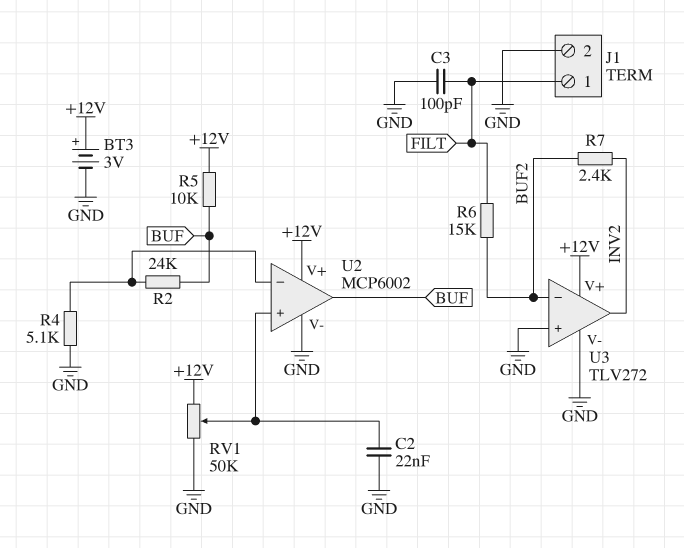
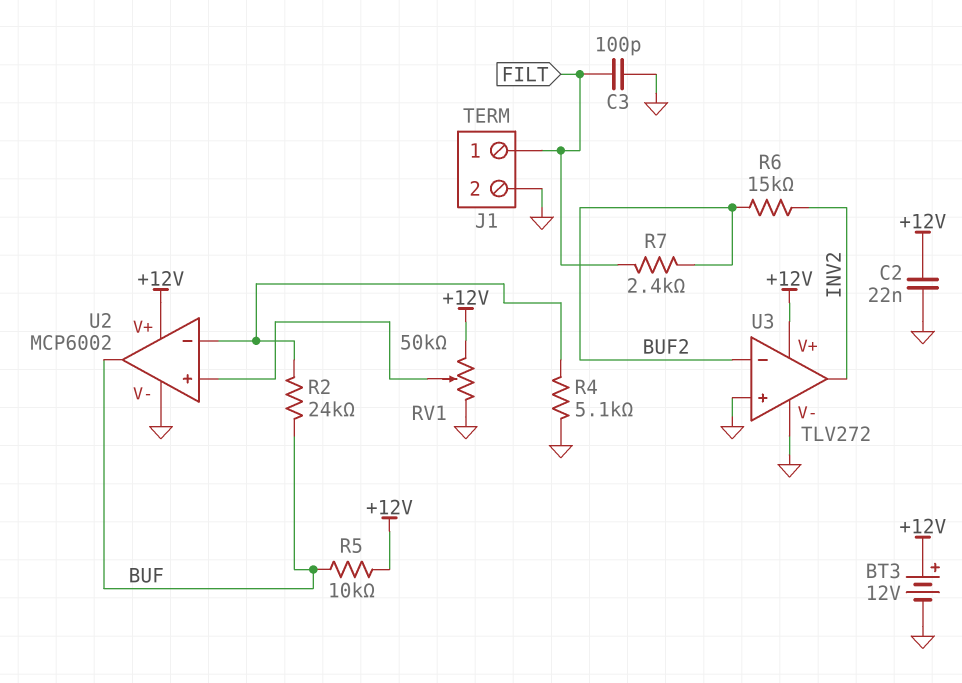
BT3: 3V (plus +12V, minus GND) -> 12V (plus +12V, minus GND)
C2: 22nF (GND, U2/in+) -> 22nF (+12V, GND)
R6: 15k (BUF2, FILT) -> 15k (BUF2, INV2)
R7: 2.4k (BUF2, INV2) -> 2.4k (BUF2, FILT)

